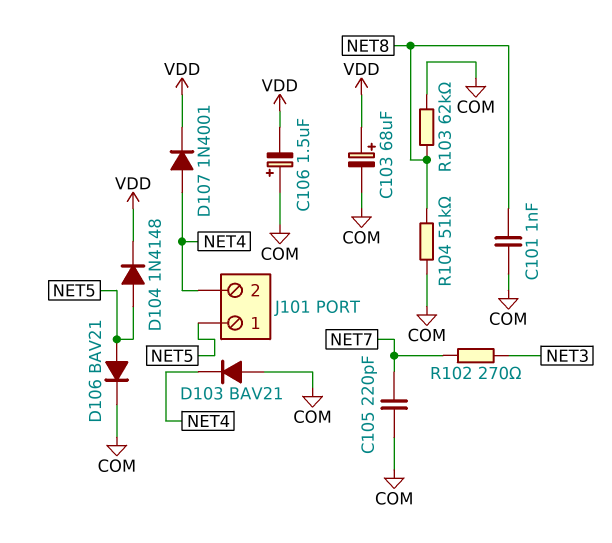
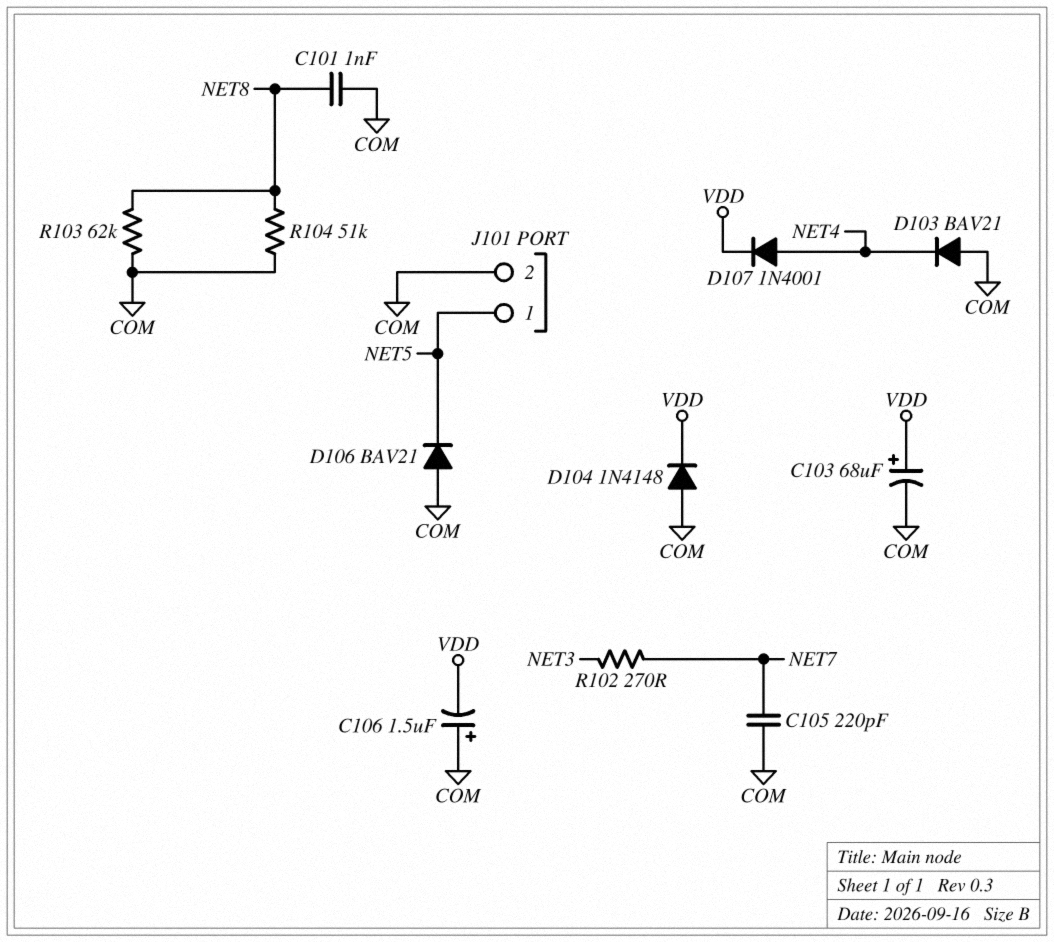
D104: diode 1N4148 (A NET5, K VDD) -> diode 1N4148 (A COM, K VDD)
D106: diode BAV21 (A NET5, K COM) -> diode BAV21 (A COM, K NET5)
J101 pin 2: NET4 -> COM

